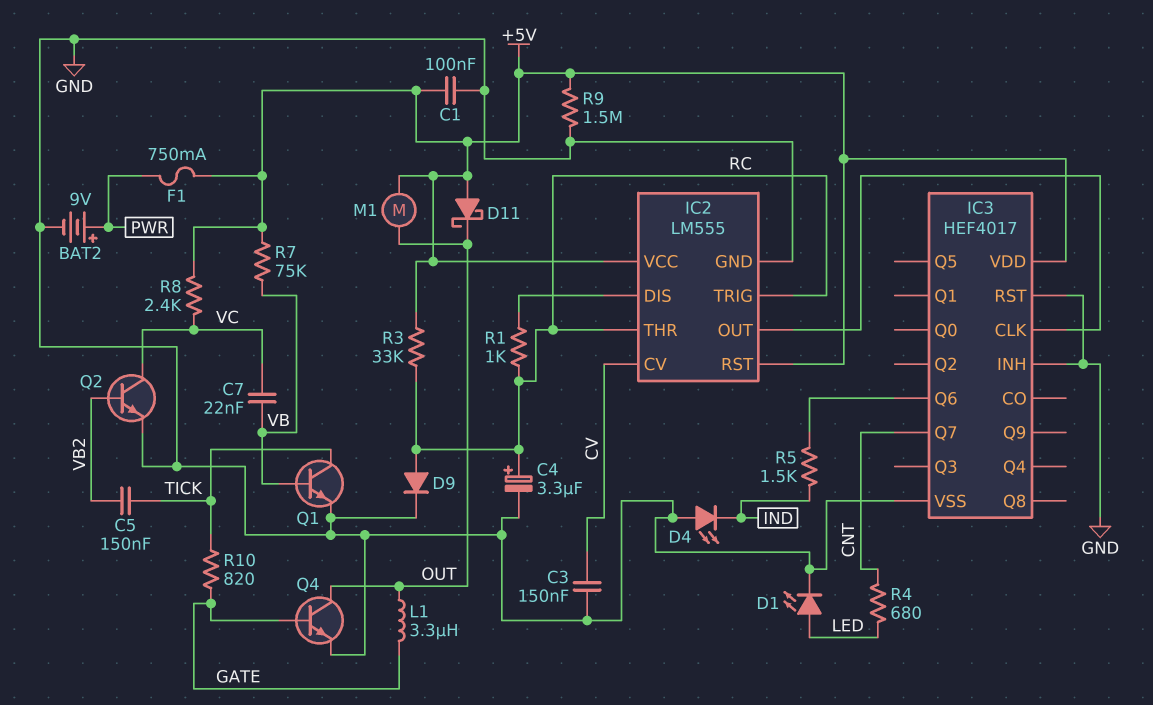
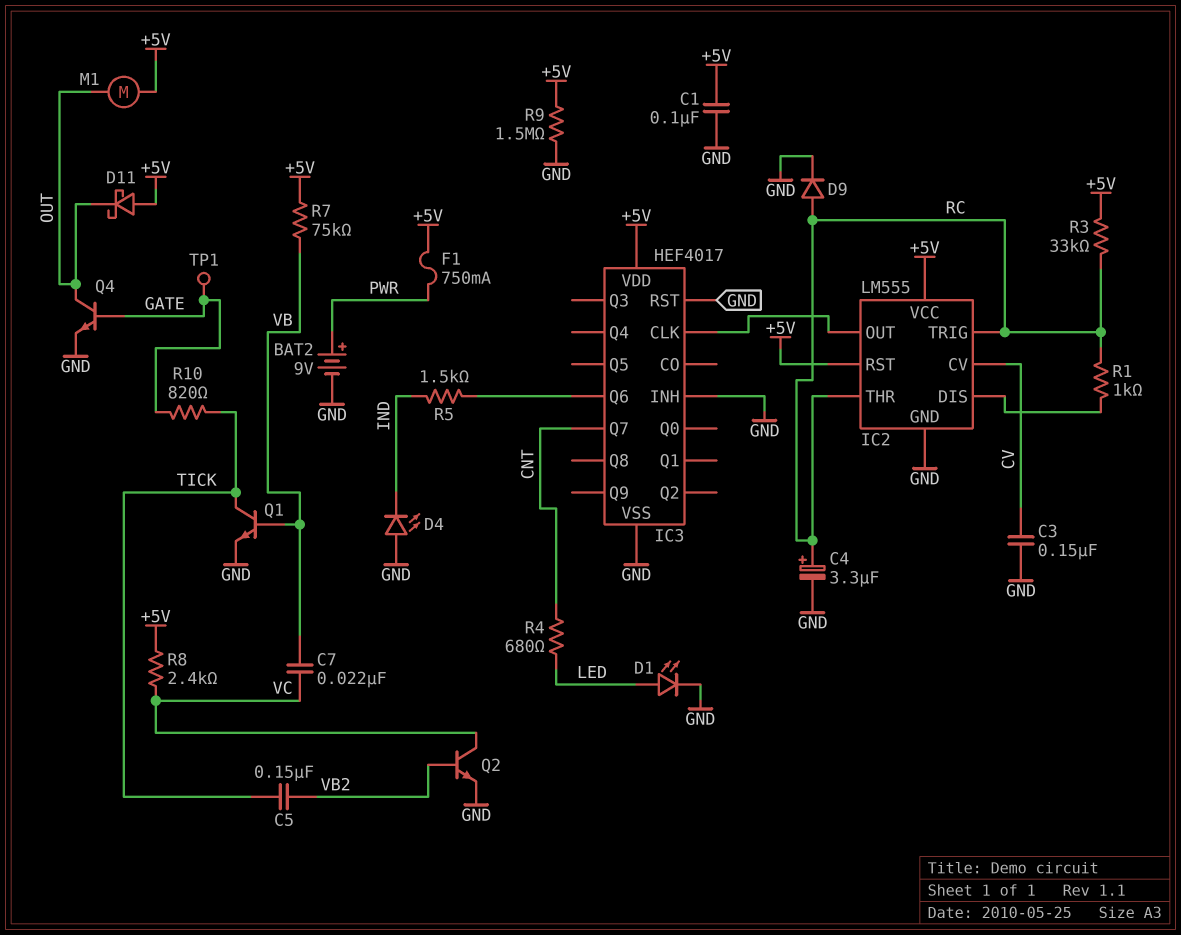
L1: 3.3uH (GATE, OUT) -> none
TP1: none -> test point (GATE)

